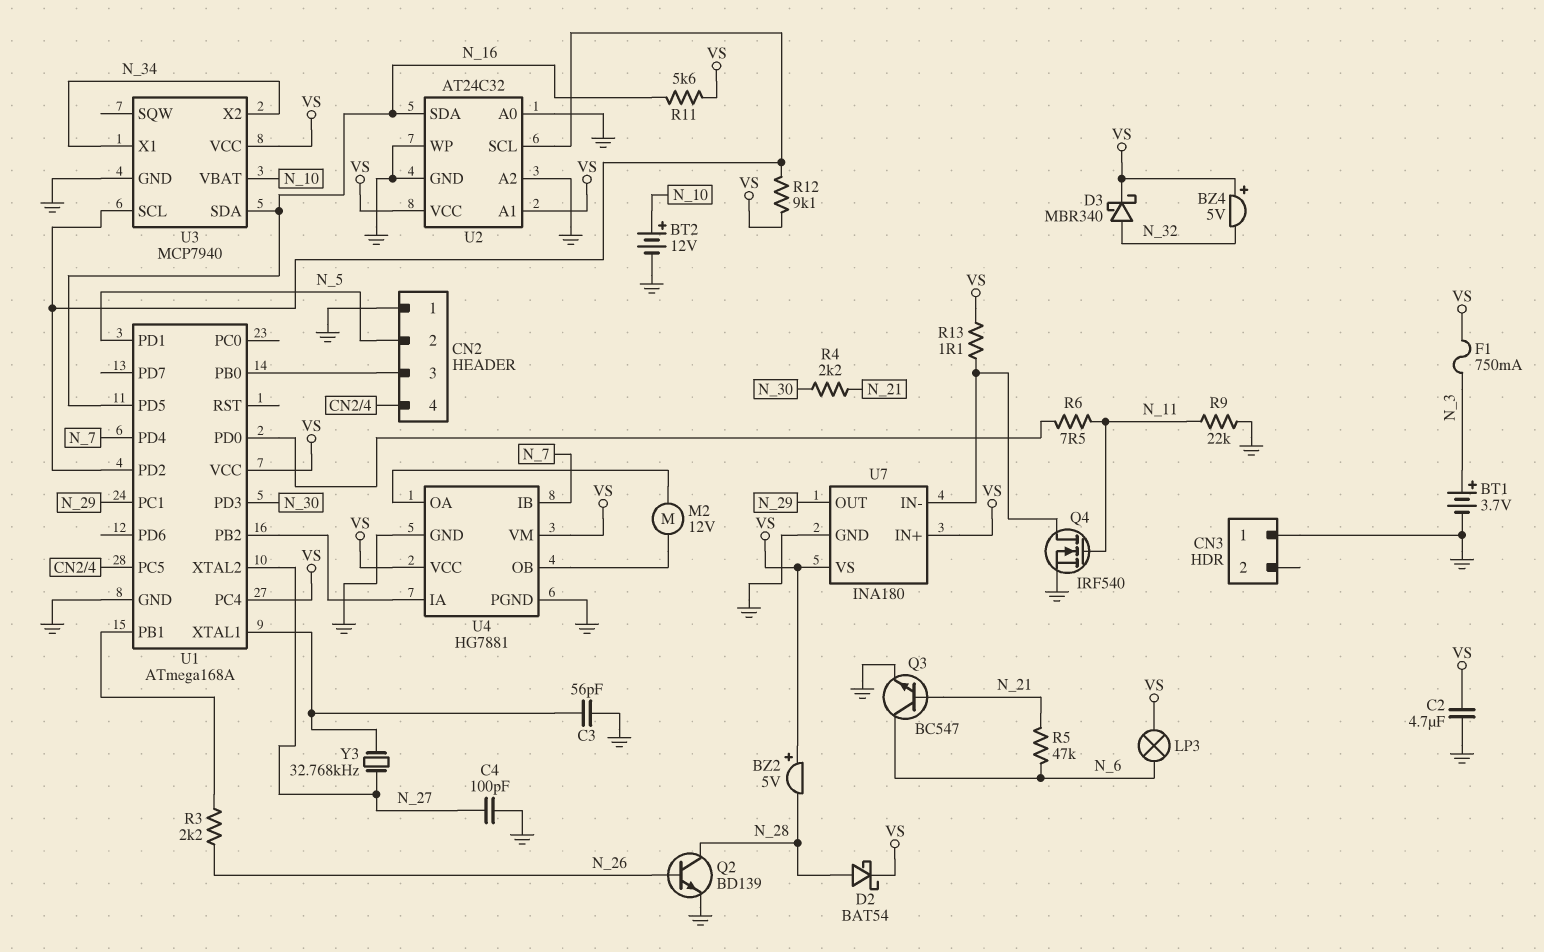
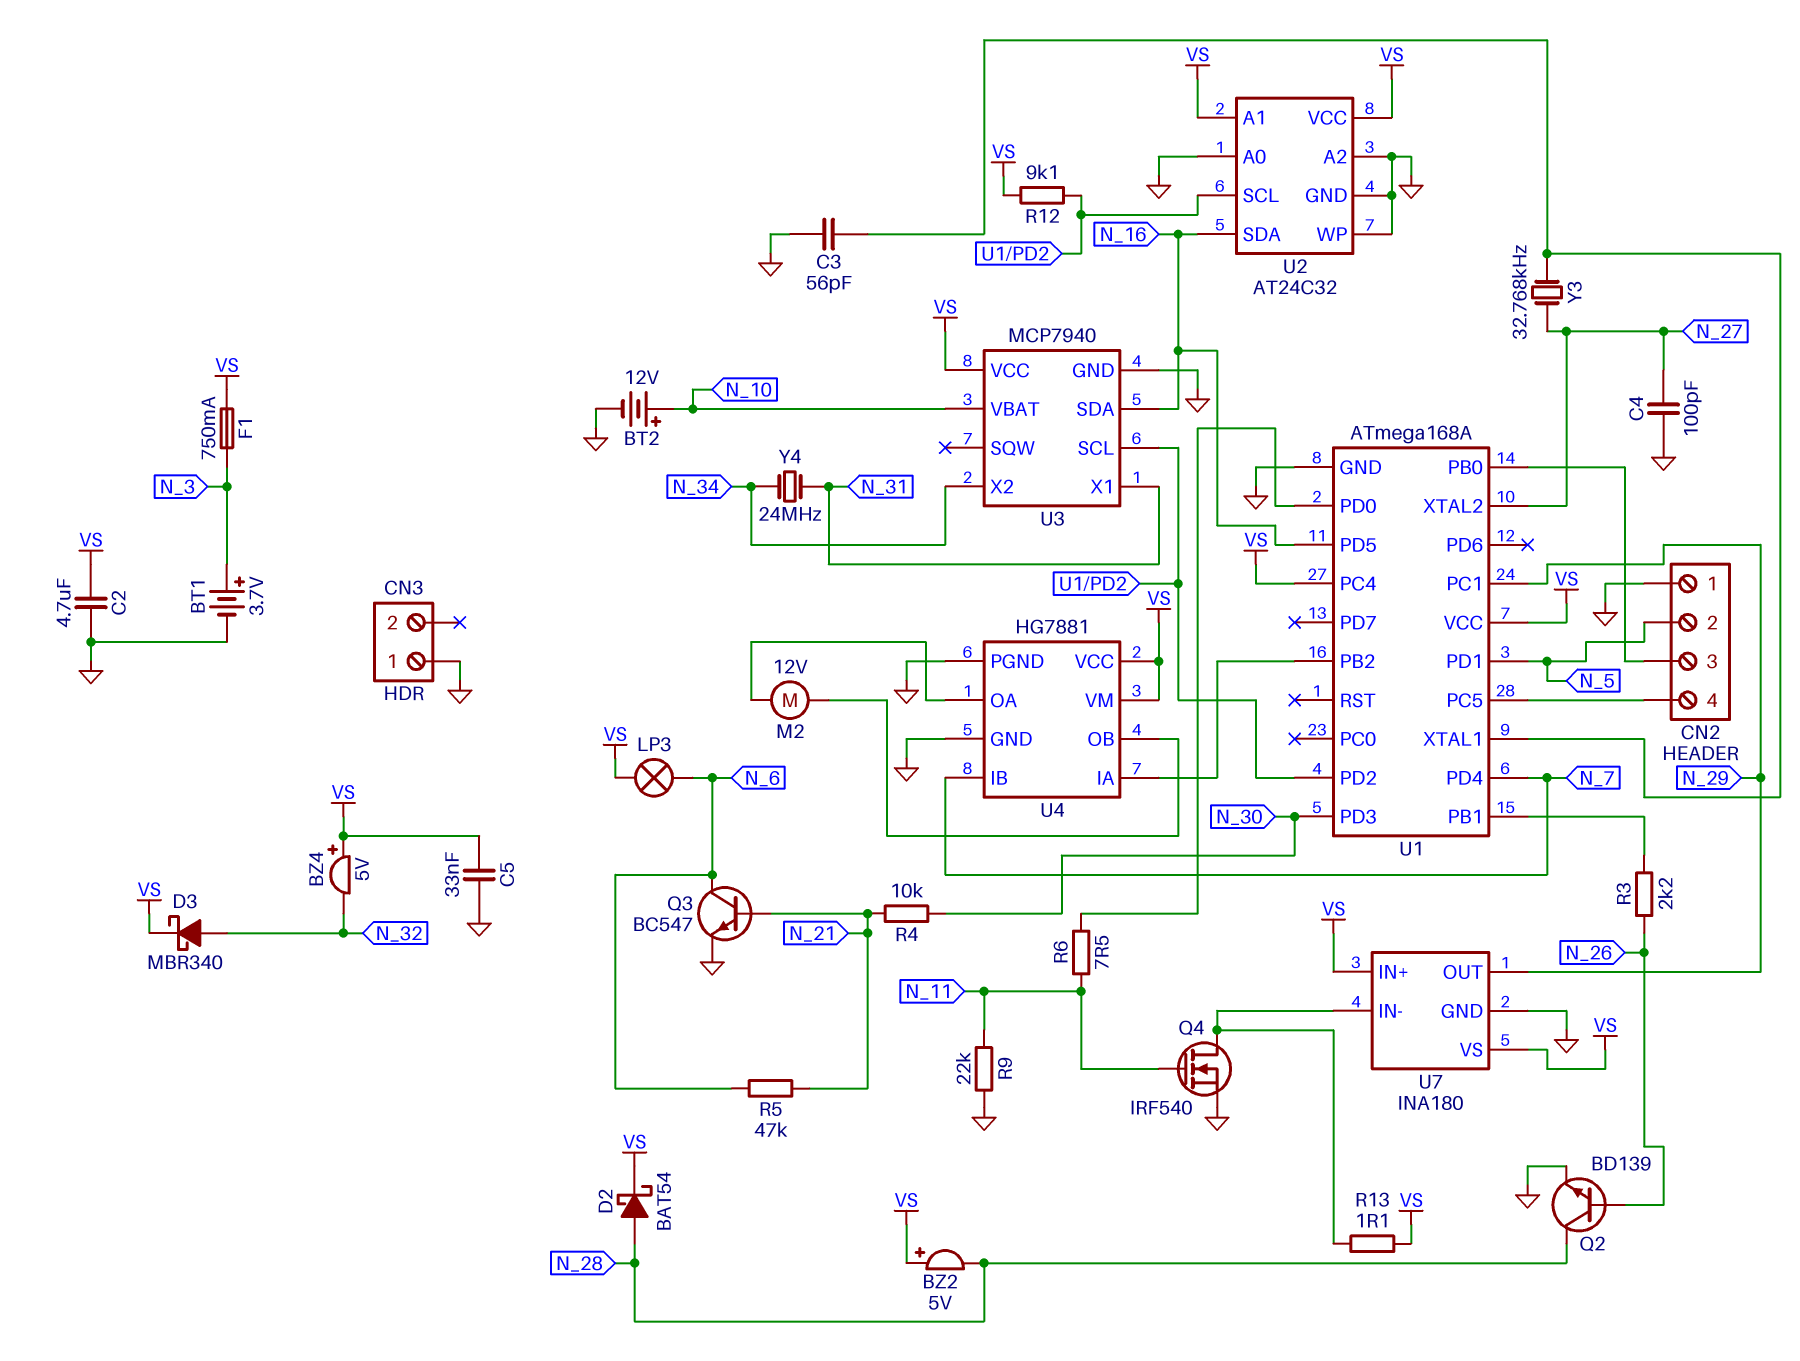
C5: none -> 33nF (GND, VS)
R4: 2.2k (N_21, N_30) -> 10k (N_21, N_30)
R11: 5.6k (N_16, VS) -> none
U3 pin X1: N_34 -> N_31
Y4: none -> 24MHz (N_31, N_34)

